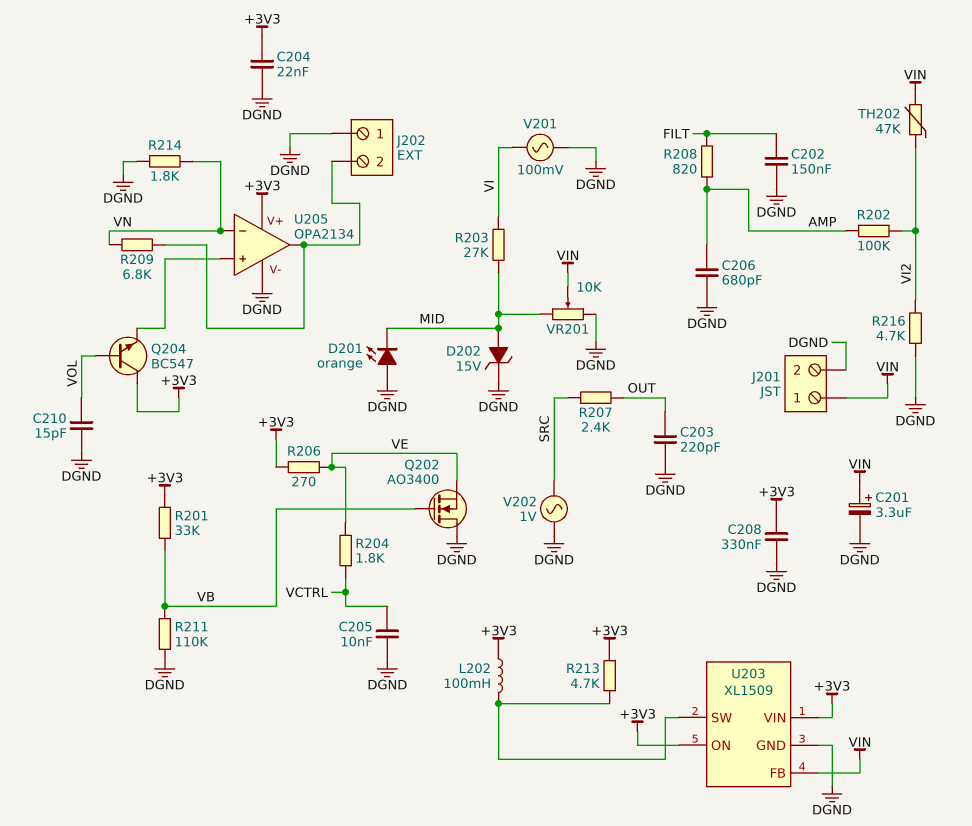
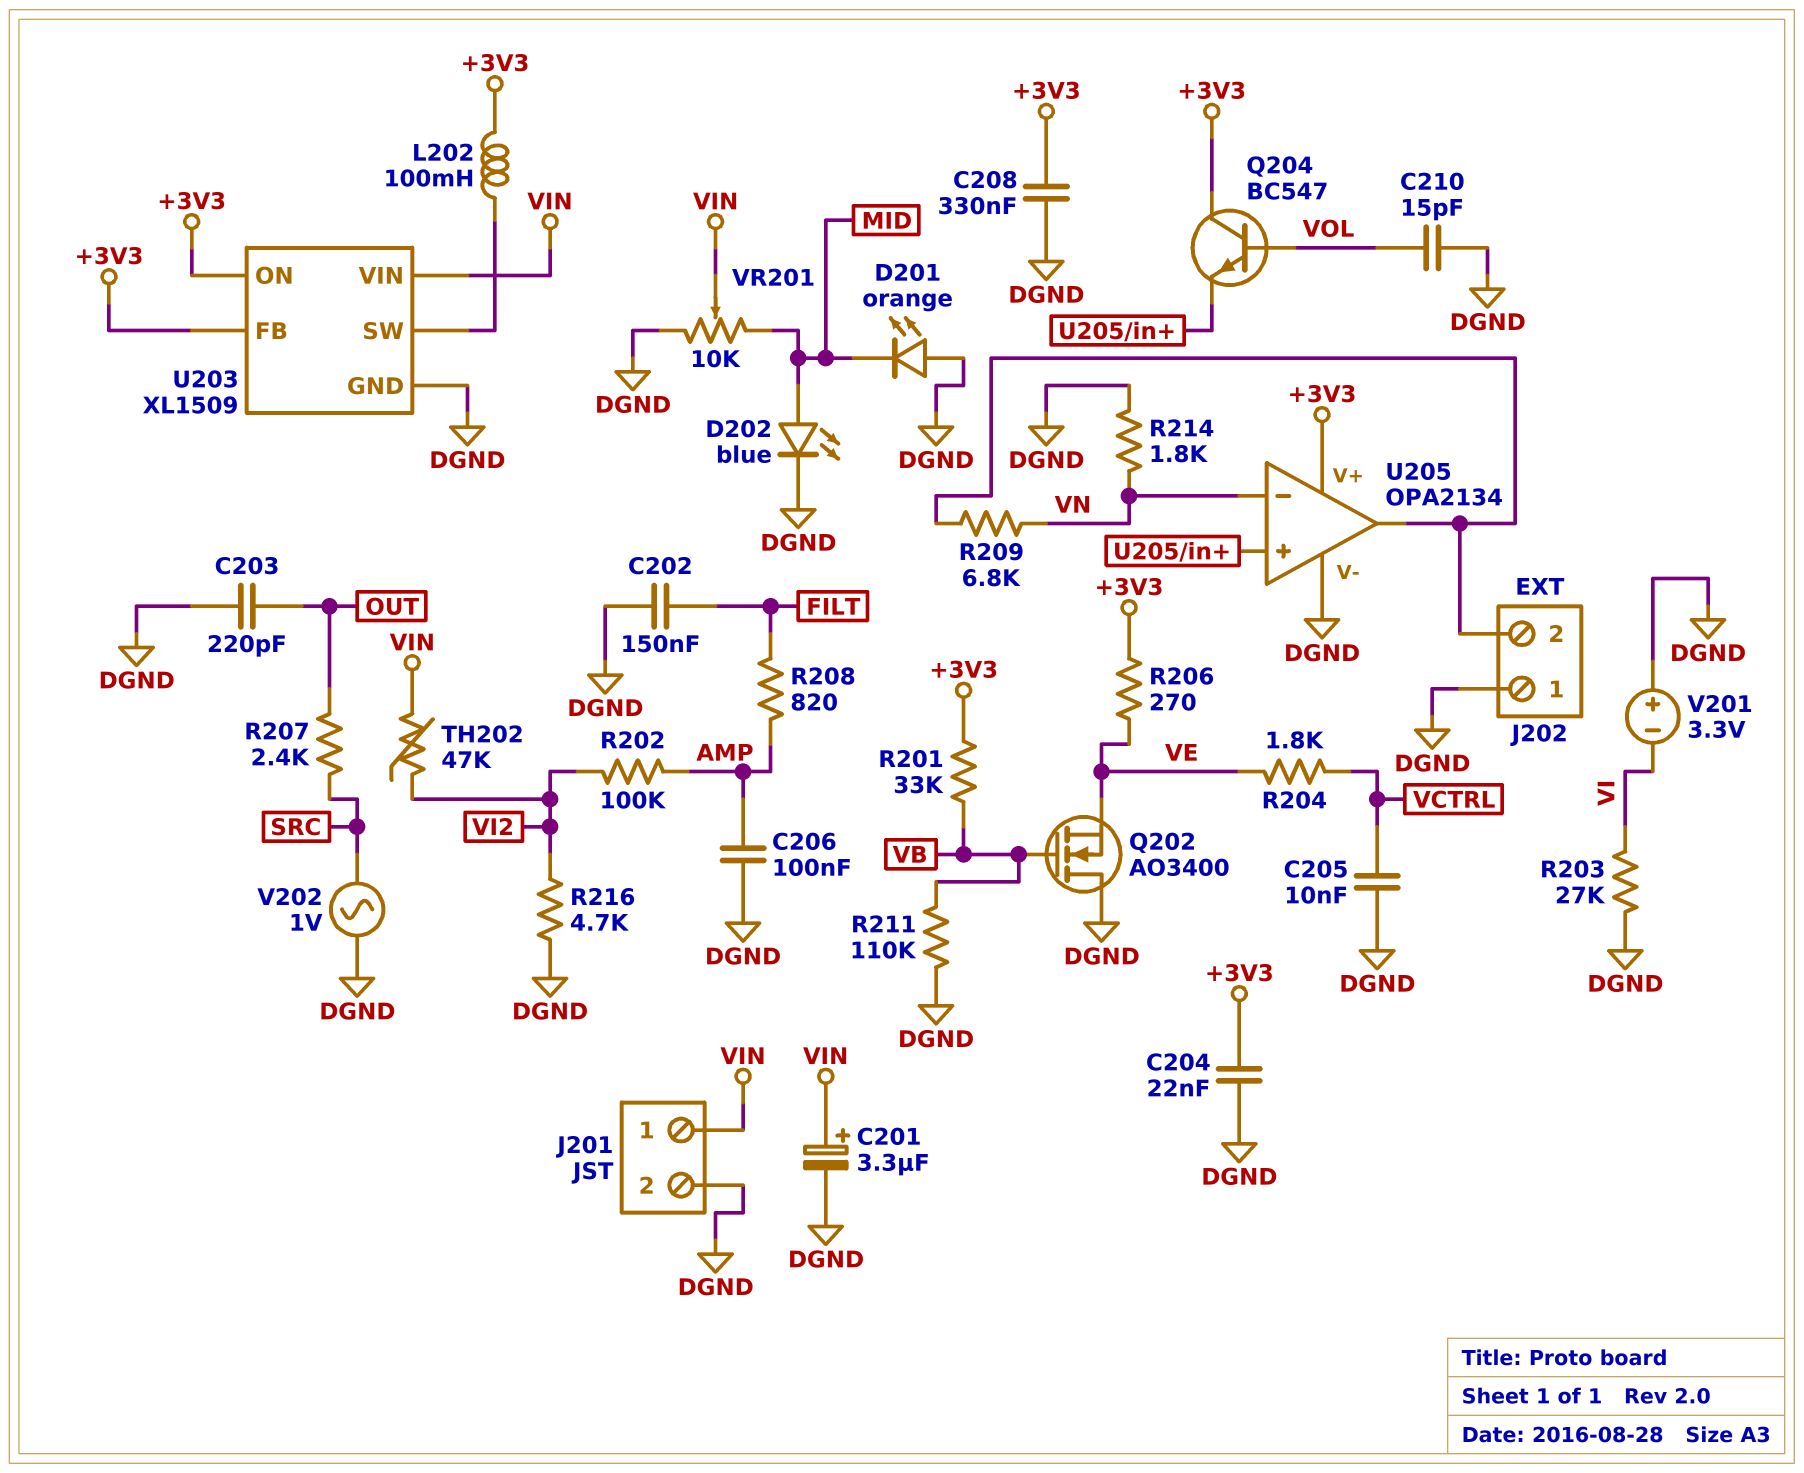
C206: 680pF (AMP, DGND) -> 100nF (AMP, DGND)
D202: zener 15V (A MID, K DGND) -> LED blue (A MID, K DGND)
R203: 27k (MID, VI) -> 27k (DGND, VI)
R213: 4.7k (+3V3, U203/SW) -> none
U203 pin FB: VIN -> +3V3
U203 pin VIN: +3V3 -> VIN
V201: AC 100mV (DGND, VI) -> 3.3V (plus DGND, minus VI)

